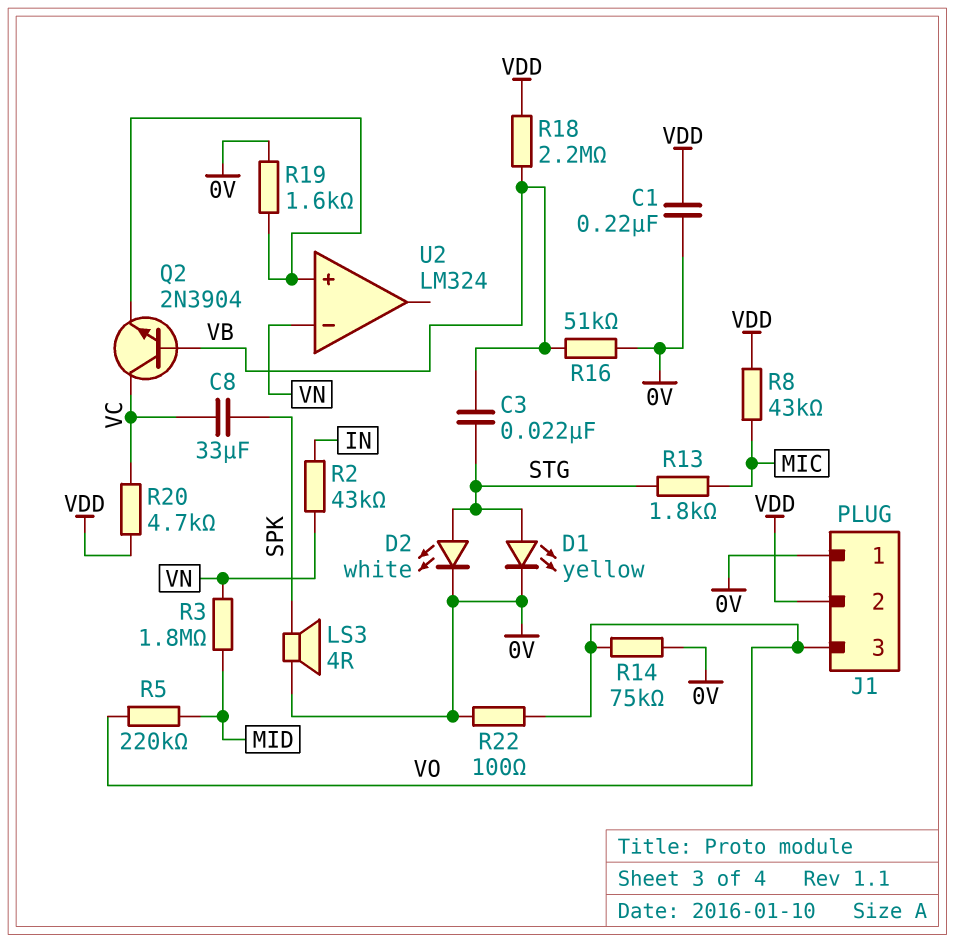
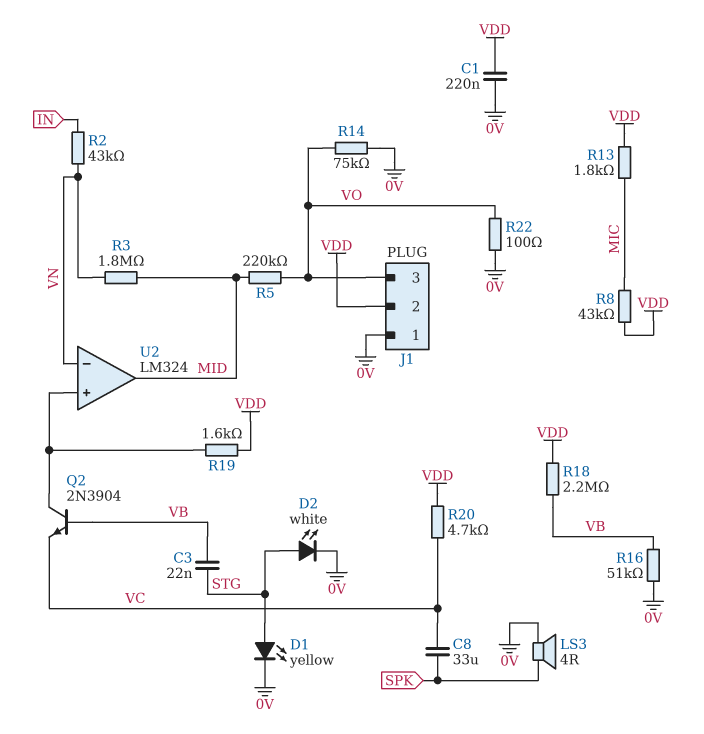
Q2: NPN 2N3904 (B VB, C VC, E U2/in+) -> NPN 2N3904 (B VB, C U2/in+, E VC)
R13: 1.8k (MIC, STG) -> 1.8k (MIC, VDD)
R19: 1.6k (0V, U2/in+) -> 1.6k (U2/in+, VDD)
U2 pin out: none -> MID

